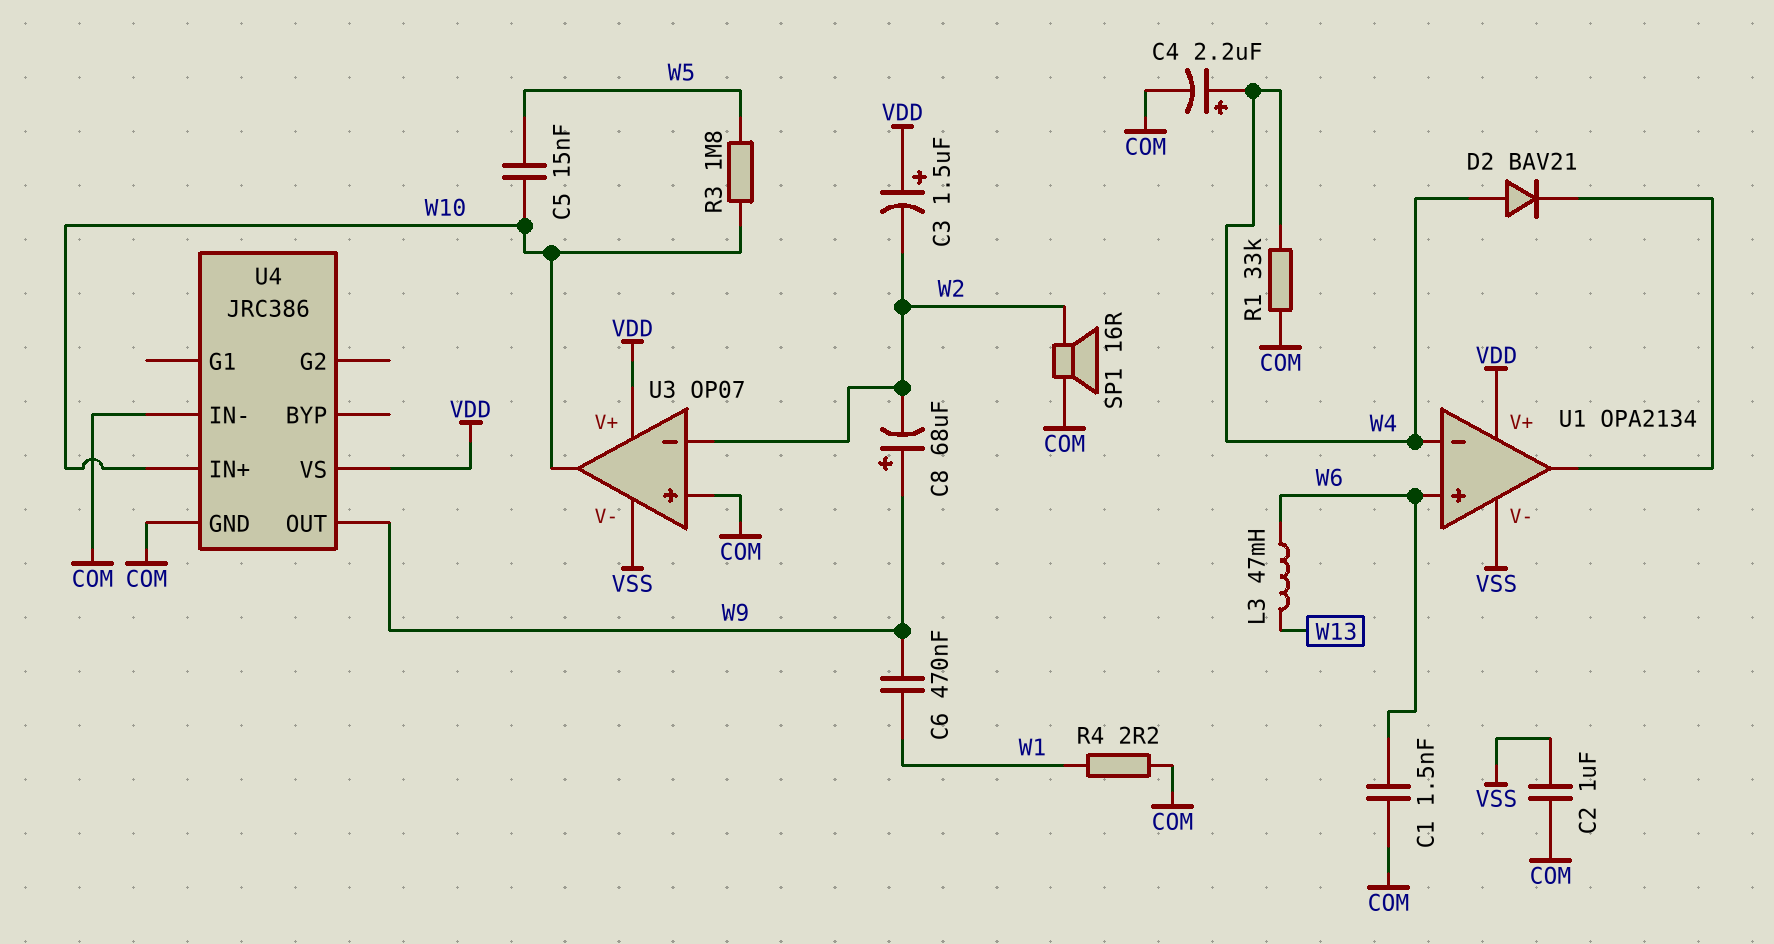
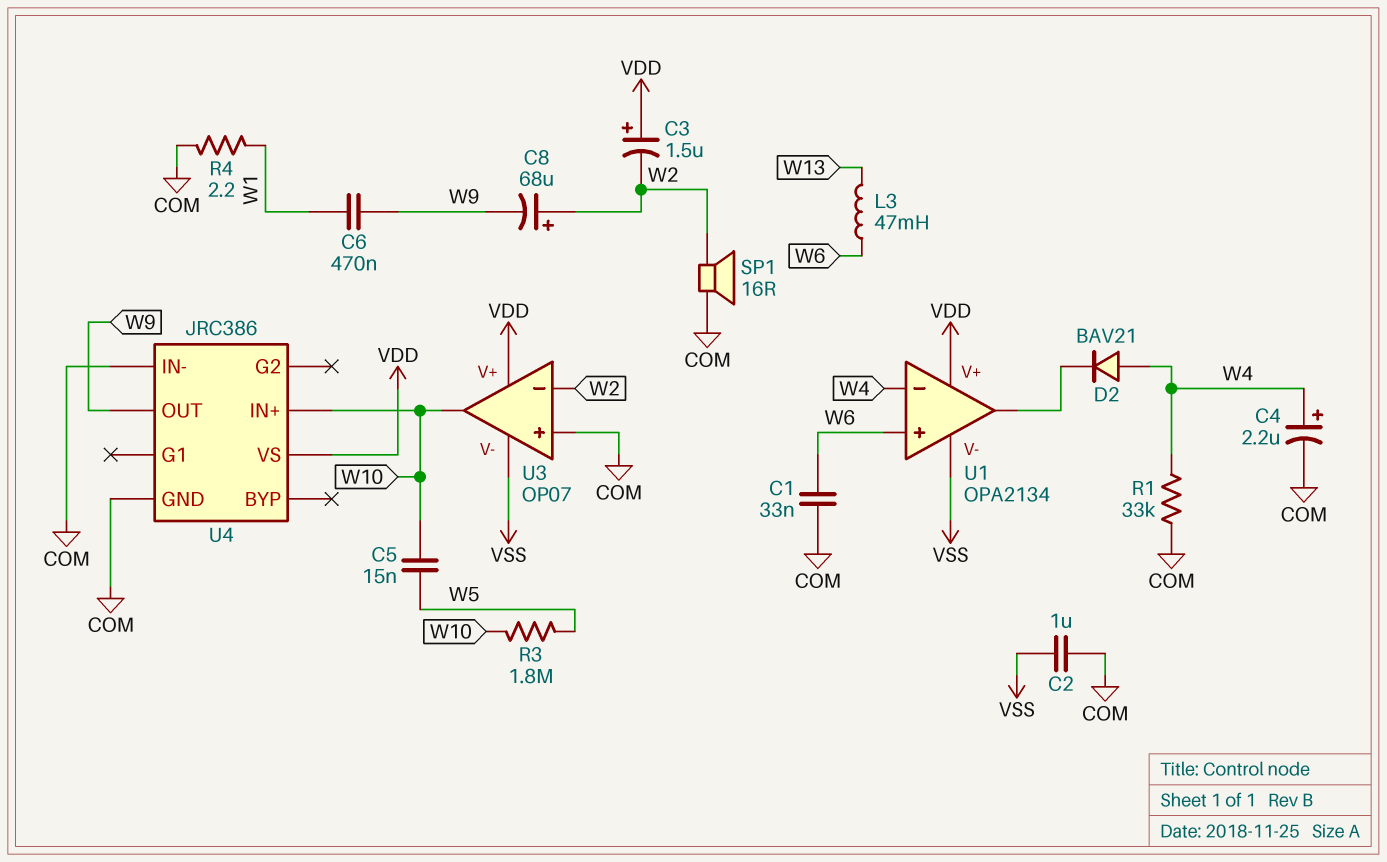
C1: 1.5nF (COM, W6) -> 33nF (COM, W6)
C8: 68uF (plus W9, minus W2) -> 68uF (plus W2, minus W9)

